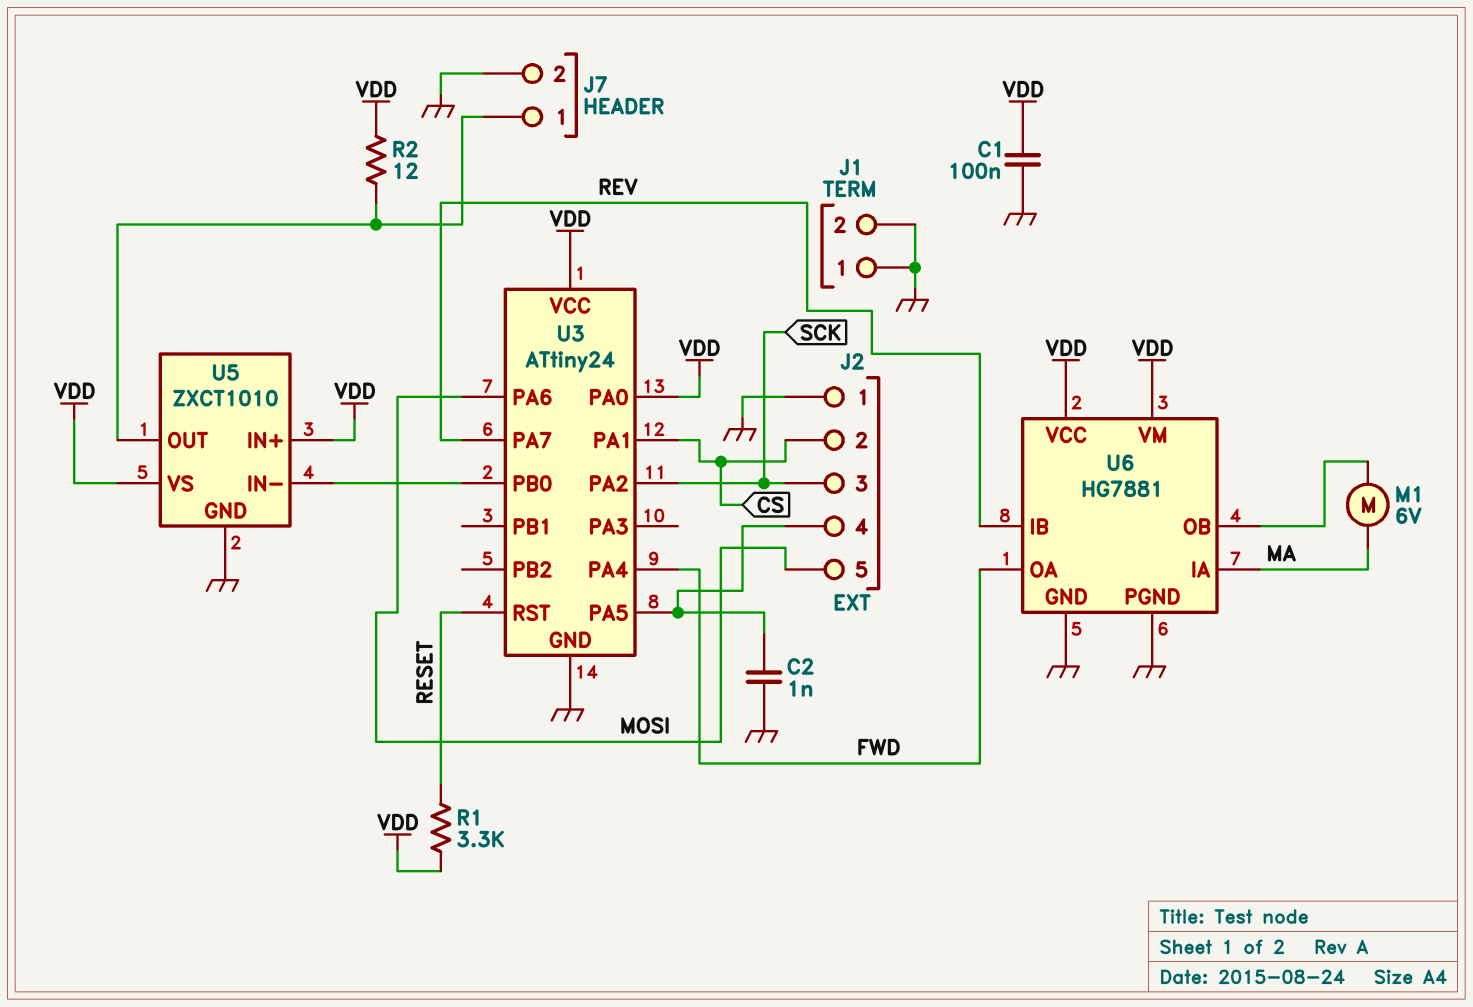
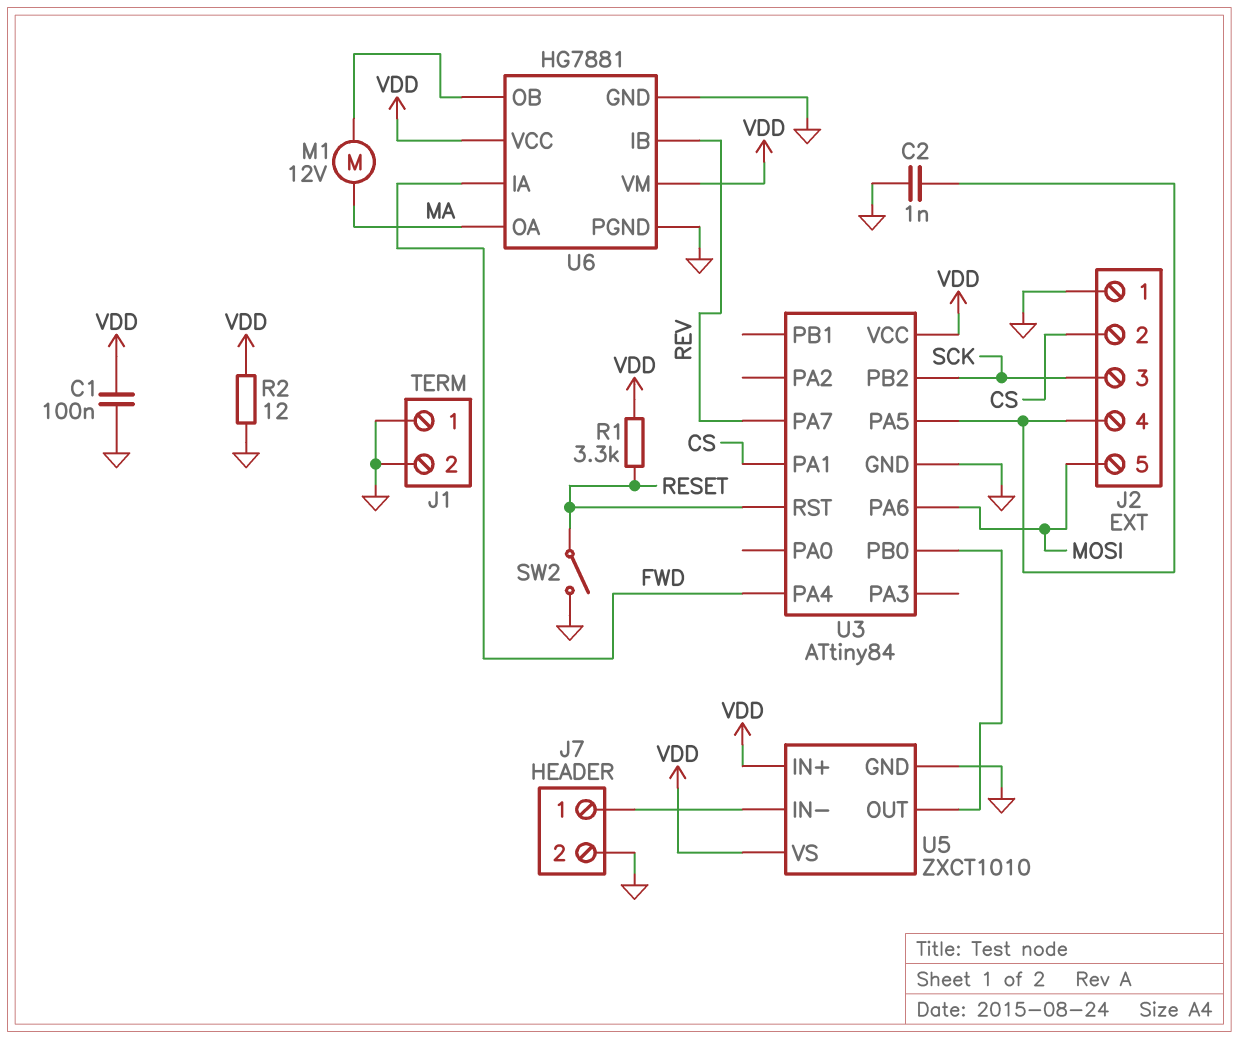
M1: motor 6V (MA, U6/OB) -> motor 12V (MA, U6/OB)
R2: 12 (J7/1, VDD) -> 12 (GND, VDD)
SW2: none -> switch (GND, RESET)
U3: ATtiny24 -> ATtiny84
U3 pin PA0: VDD -> none
U3 pin PA2: SCK -> none
U3 pin PB2: none -> SCK
U5 pin IN-: U3/PB0 -> J7/1
U5 pin OUT: J7/1 -> U3/PB0
U6 pin IA: MA -> FWD
U6 pin OA: FWD -> MA

